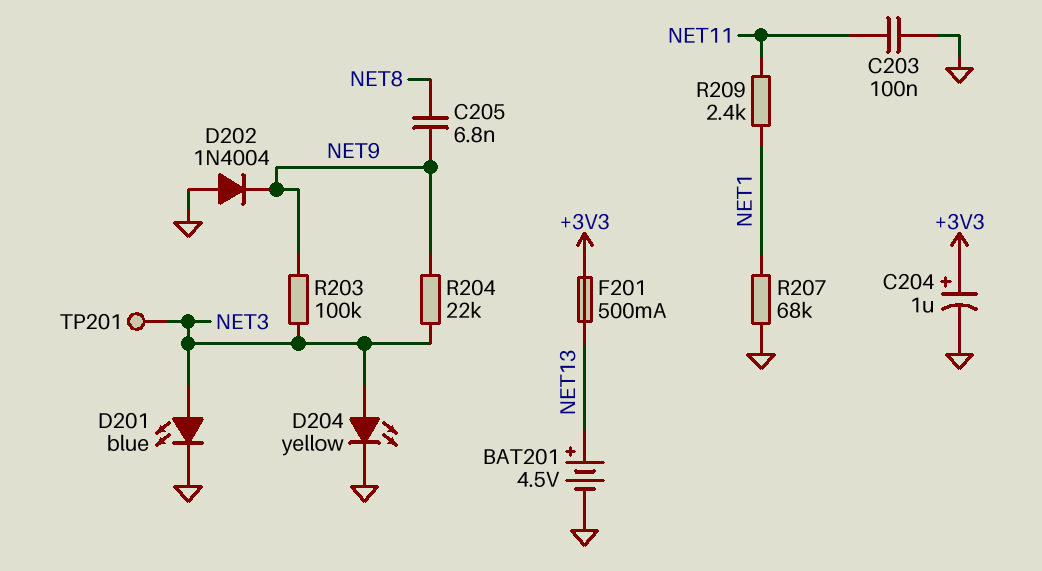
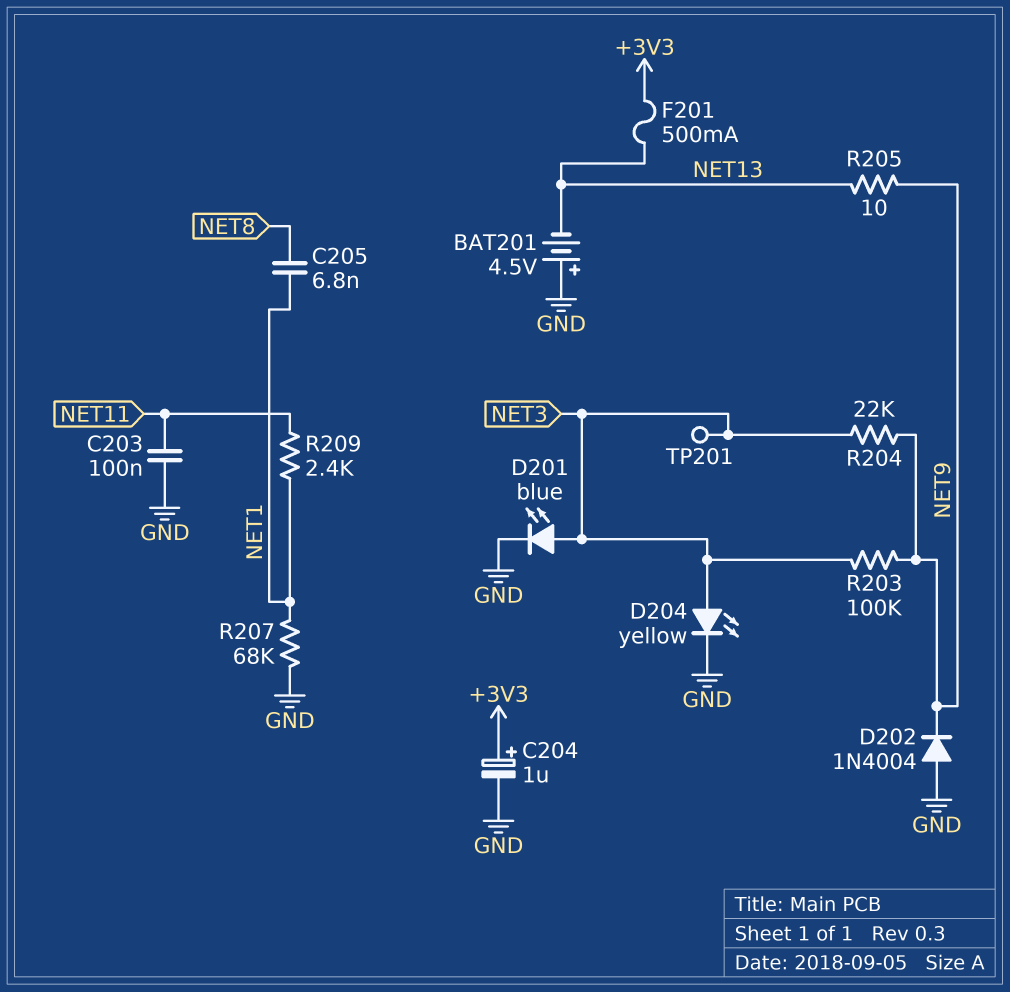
BAT201: 4.5V (plus NET13, minus GND) -> 4.5V (plus GND, minus NET13)
C205: 6.8nF (NET8, NET9) -> 6.8nF (NET1, NET8)
R205: none -> 10 (NET9, NET13)

